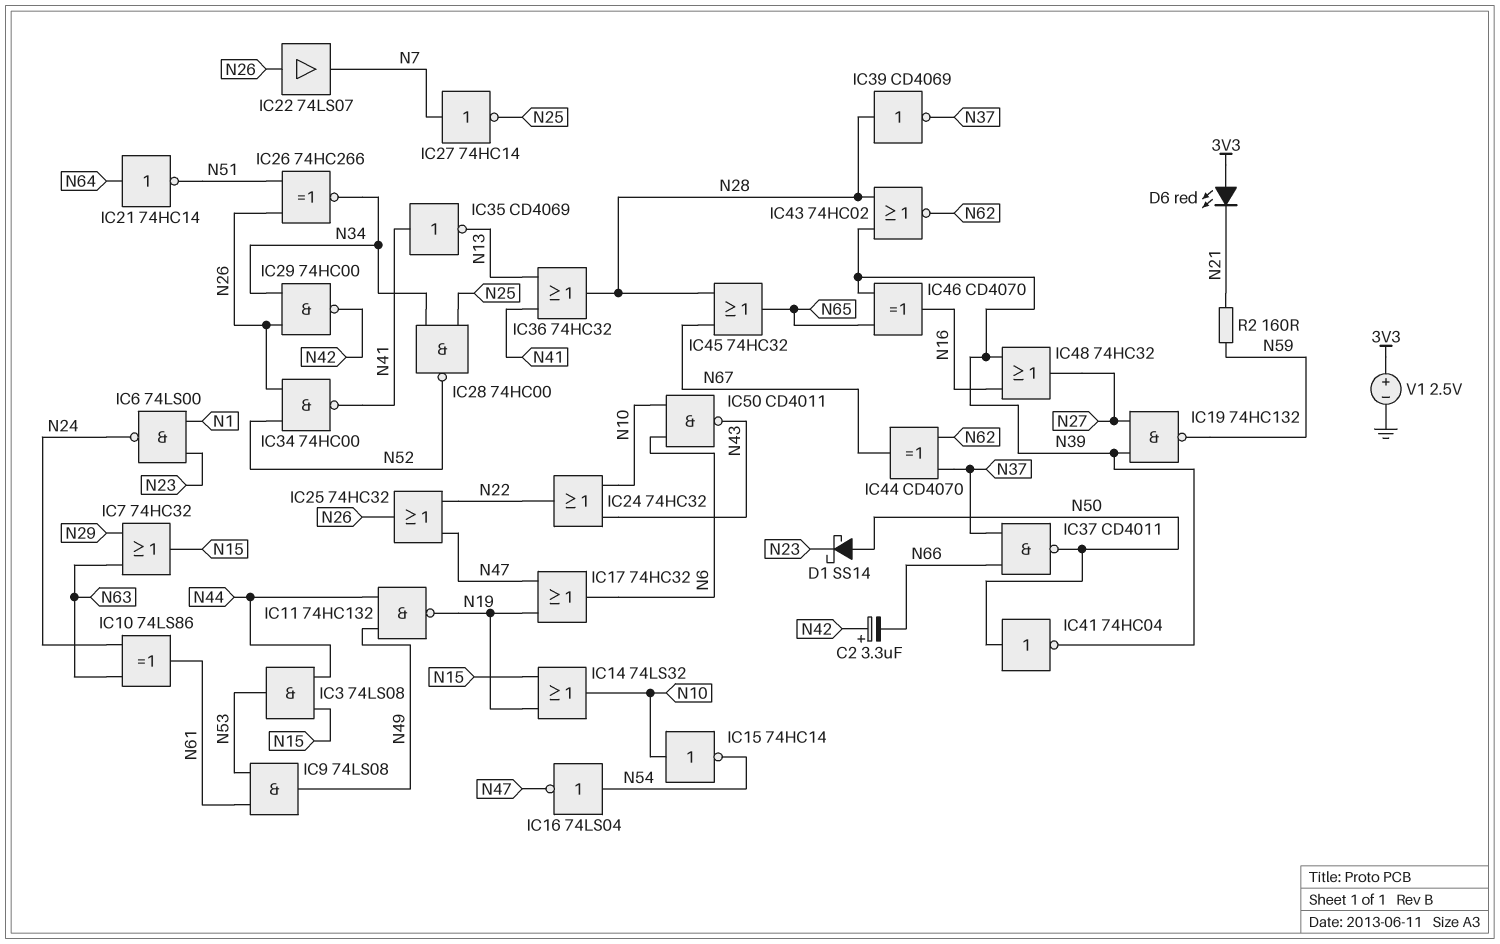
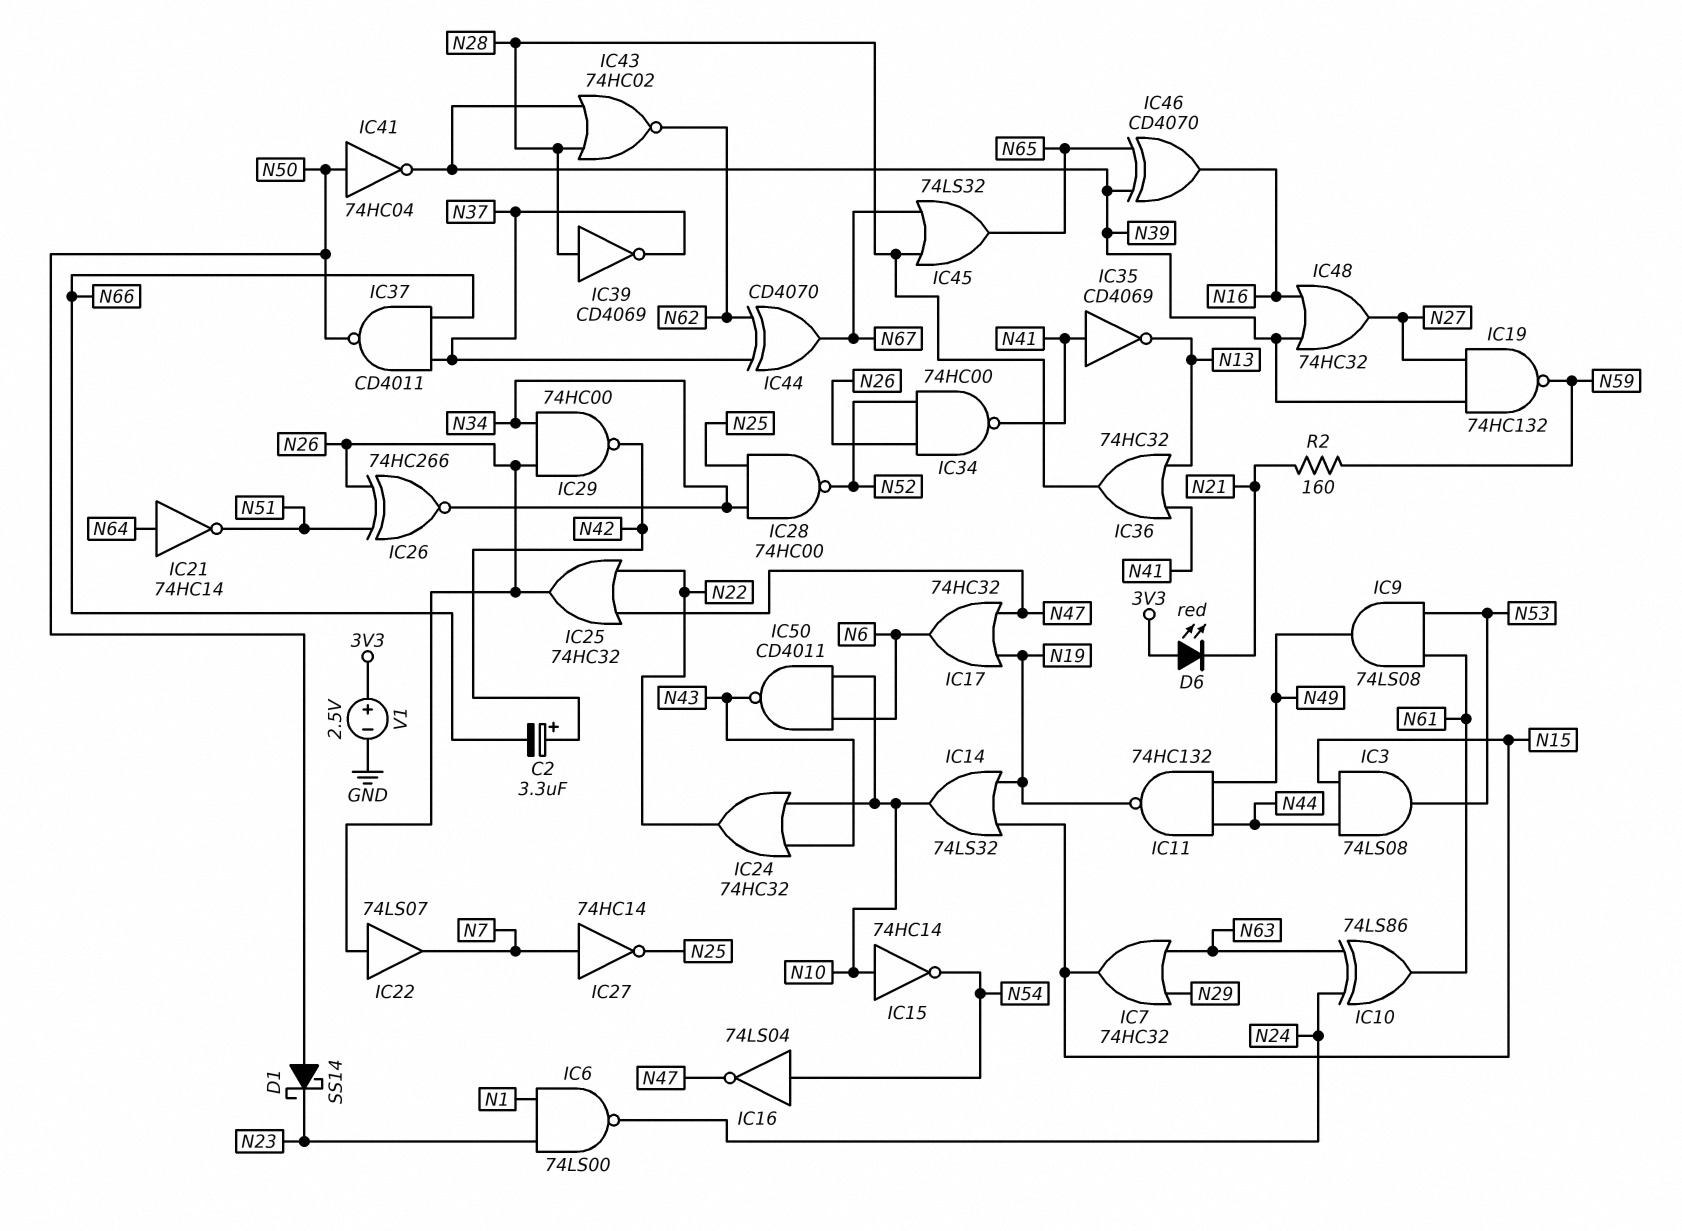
IC45: OR 74HC32 (in N28, in N67, out N65) -> OR 74LS32 (in N28, in N67, out N65)

